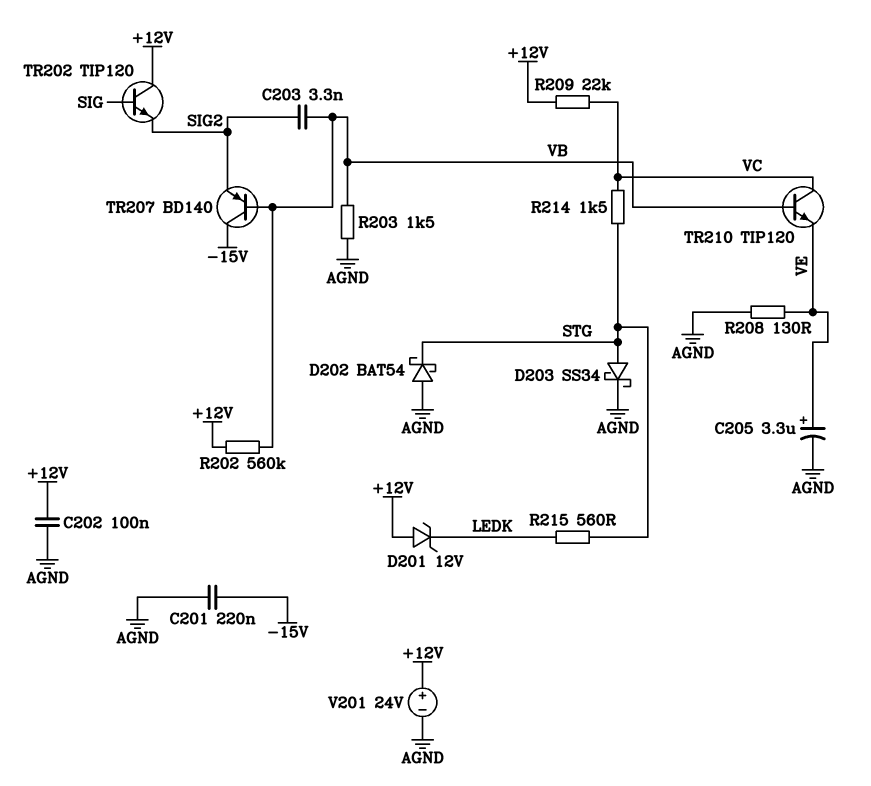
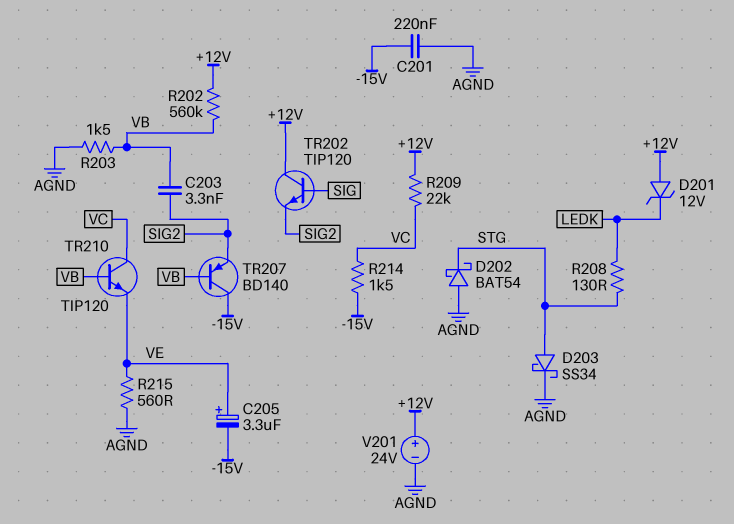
C202: 100nF (+12V, AGND) -> none
C205: 3.3uF (plus VE, minus AGND) -> 3.3uF (plus VE, minus -15V)
R208: 130 (AGND, VE) -> 130 (LEDK, STG)
R214: 1.5k (STG, VC) -> 1.5k (-15V, VC)
R215: 560 (LEDK, STG) -> 560 (AGND, VE)

